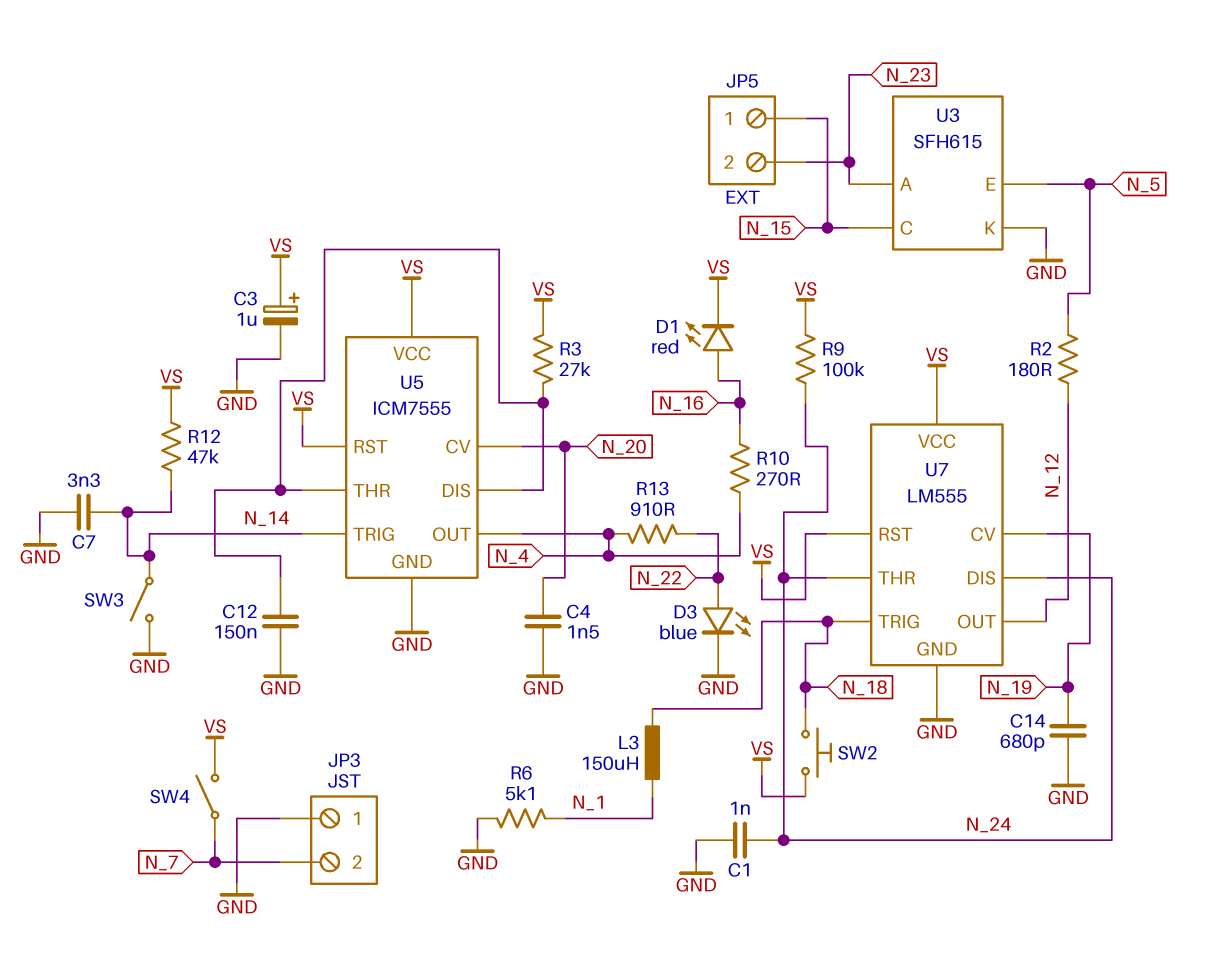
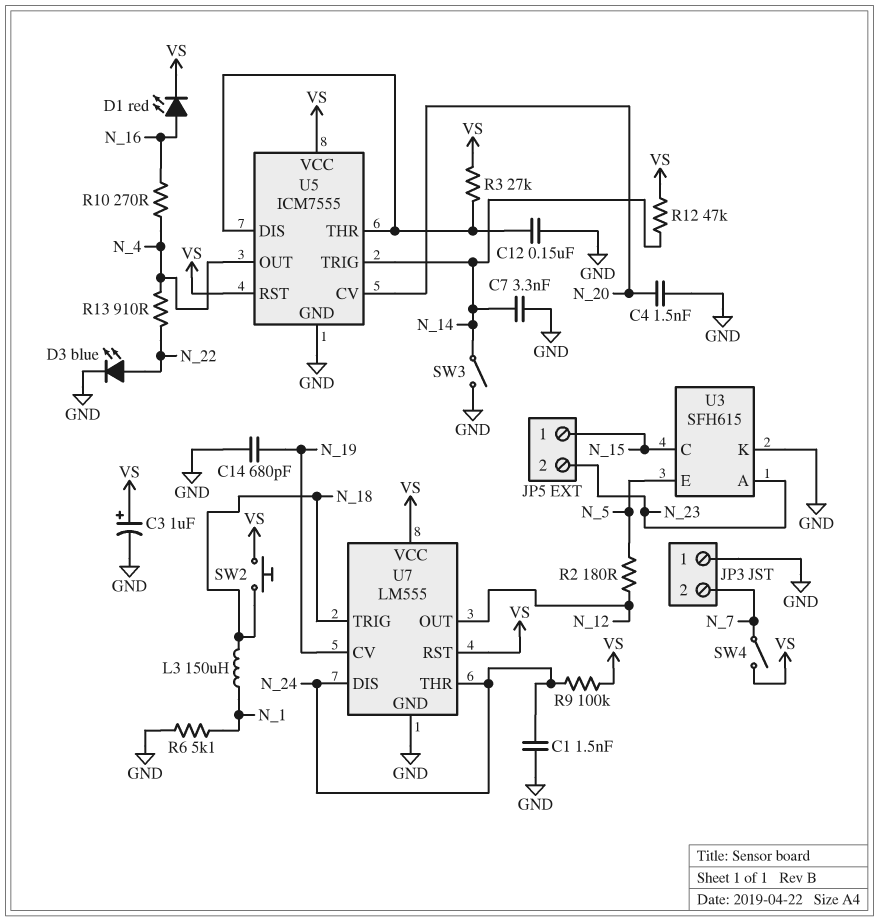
C1: 1nF (GND, N_24) -> 1.5nF (GND, N_24)

